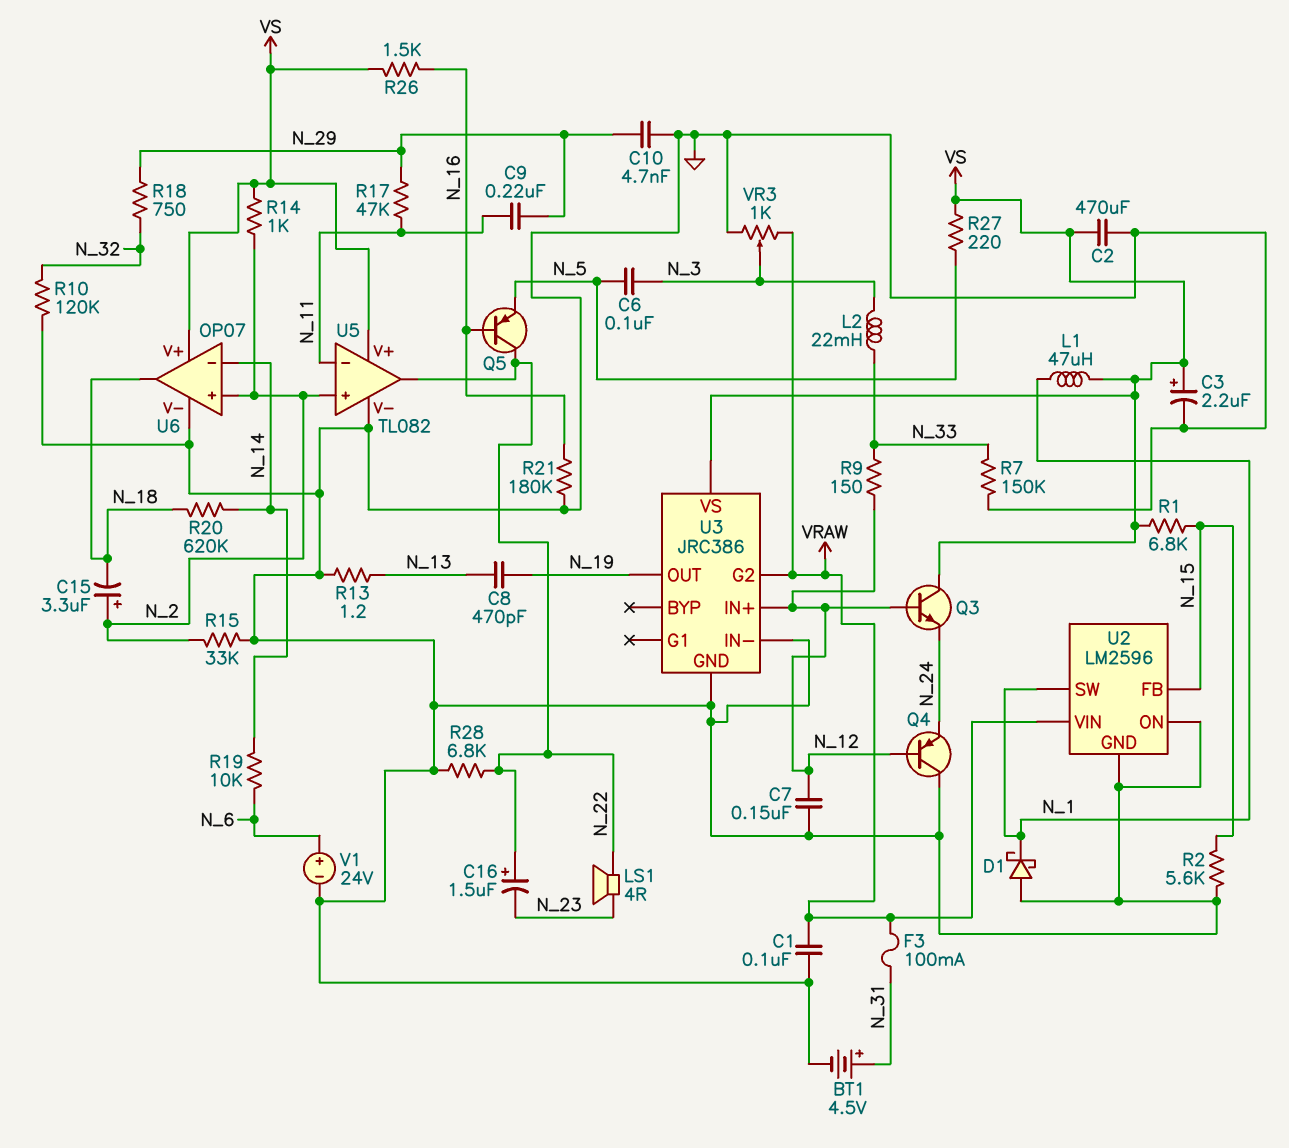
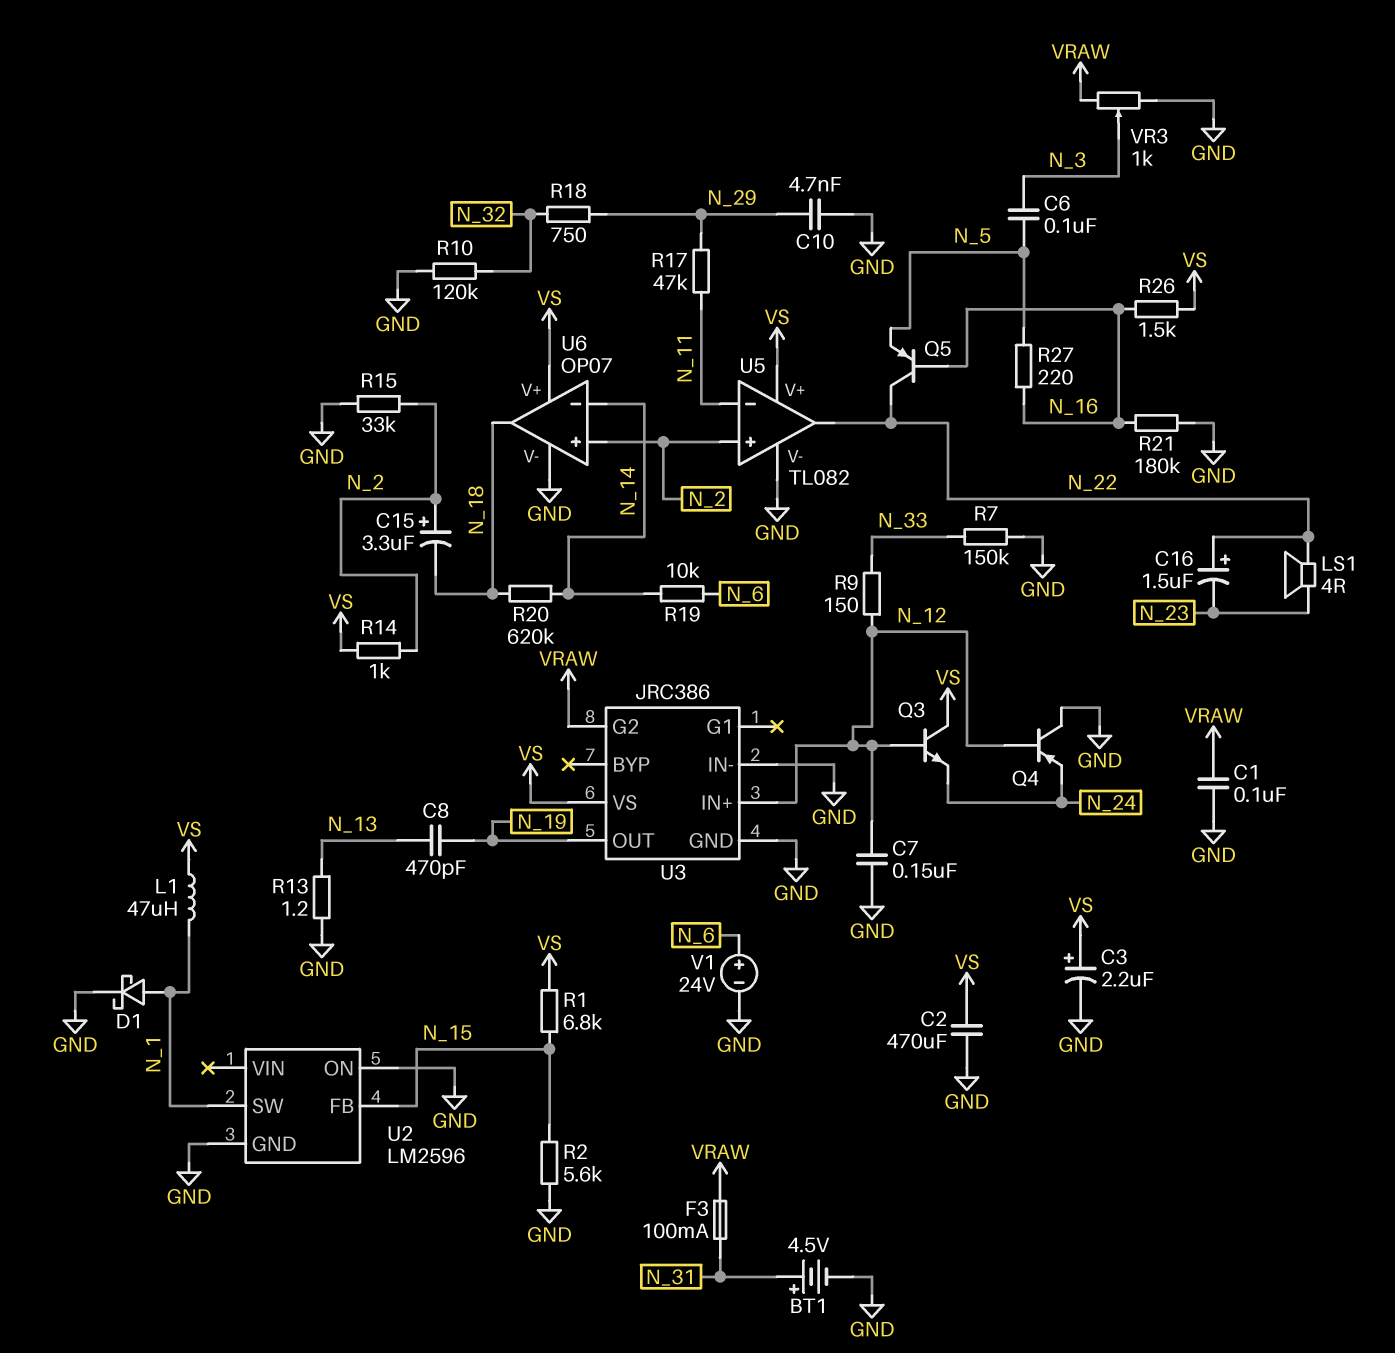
C9: 220nF (N_11, N_29) -> none
D1: schottky (A GND, K N_1) -> schottky (A N_1, K GND)
L2: 22mH (N_3, N_33) -> none
R27: 220 (N_5, VS) -> 220 (N_5, N_16)
R28: 6.8k (GND, N_22) -> none
U2 pin VIN: VRAW -> none

